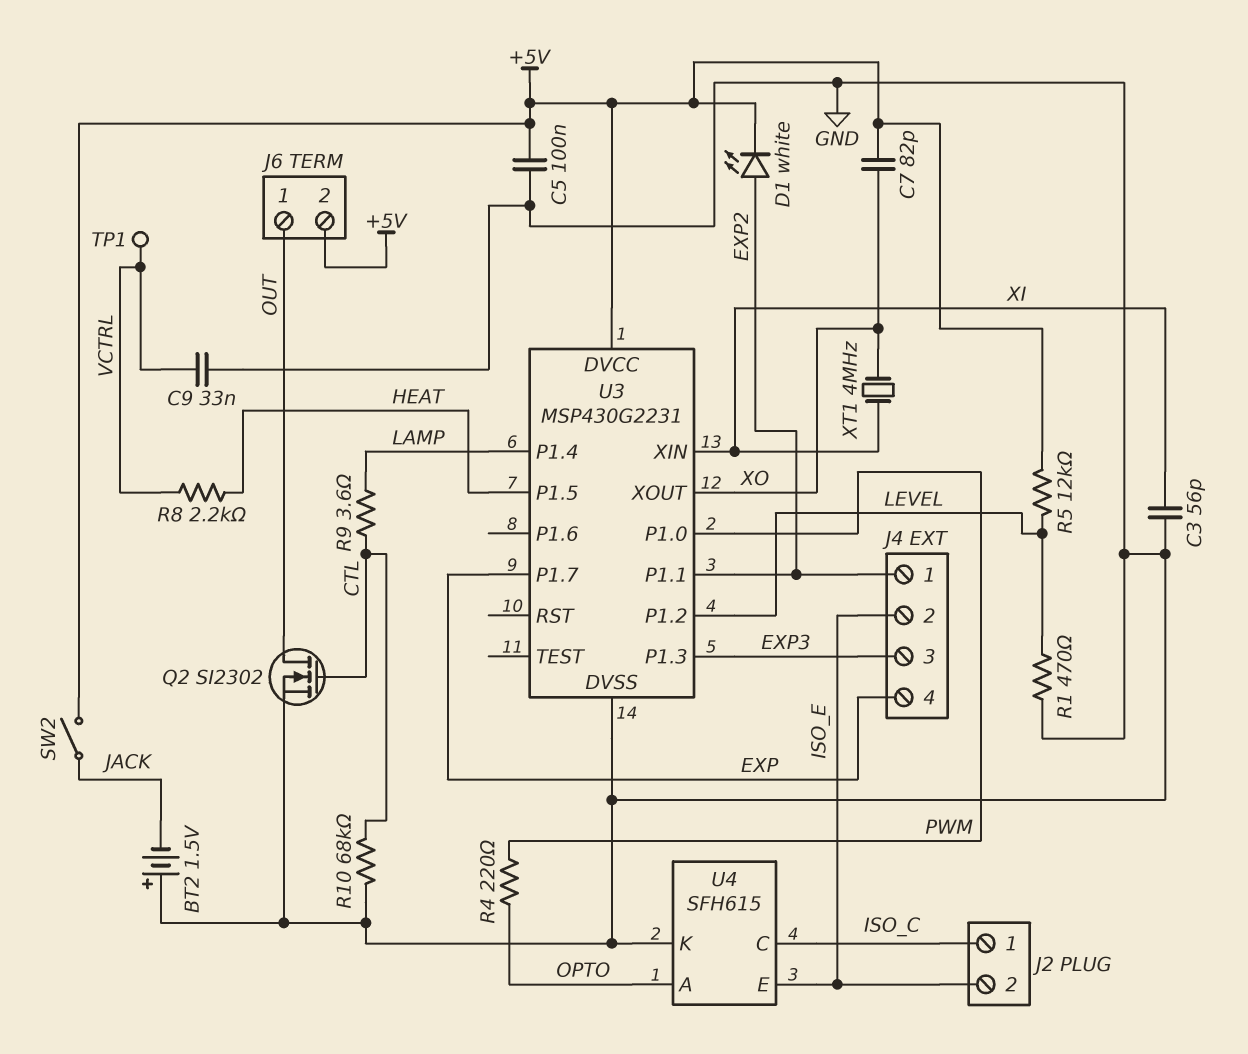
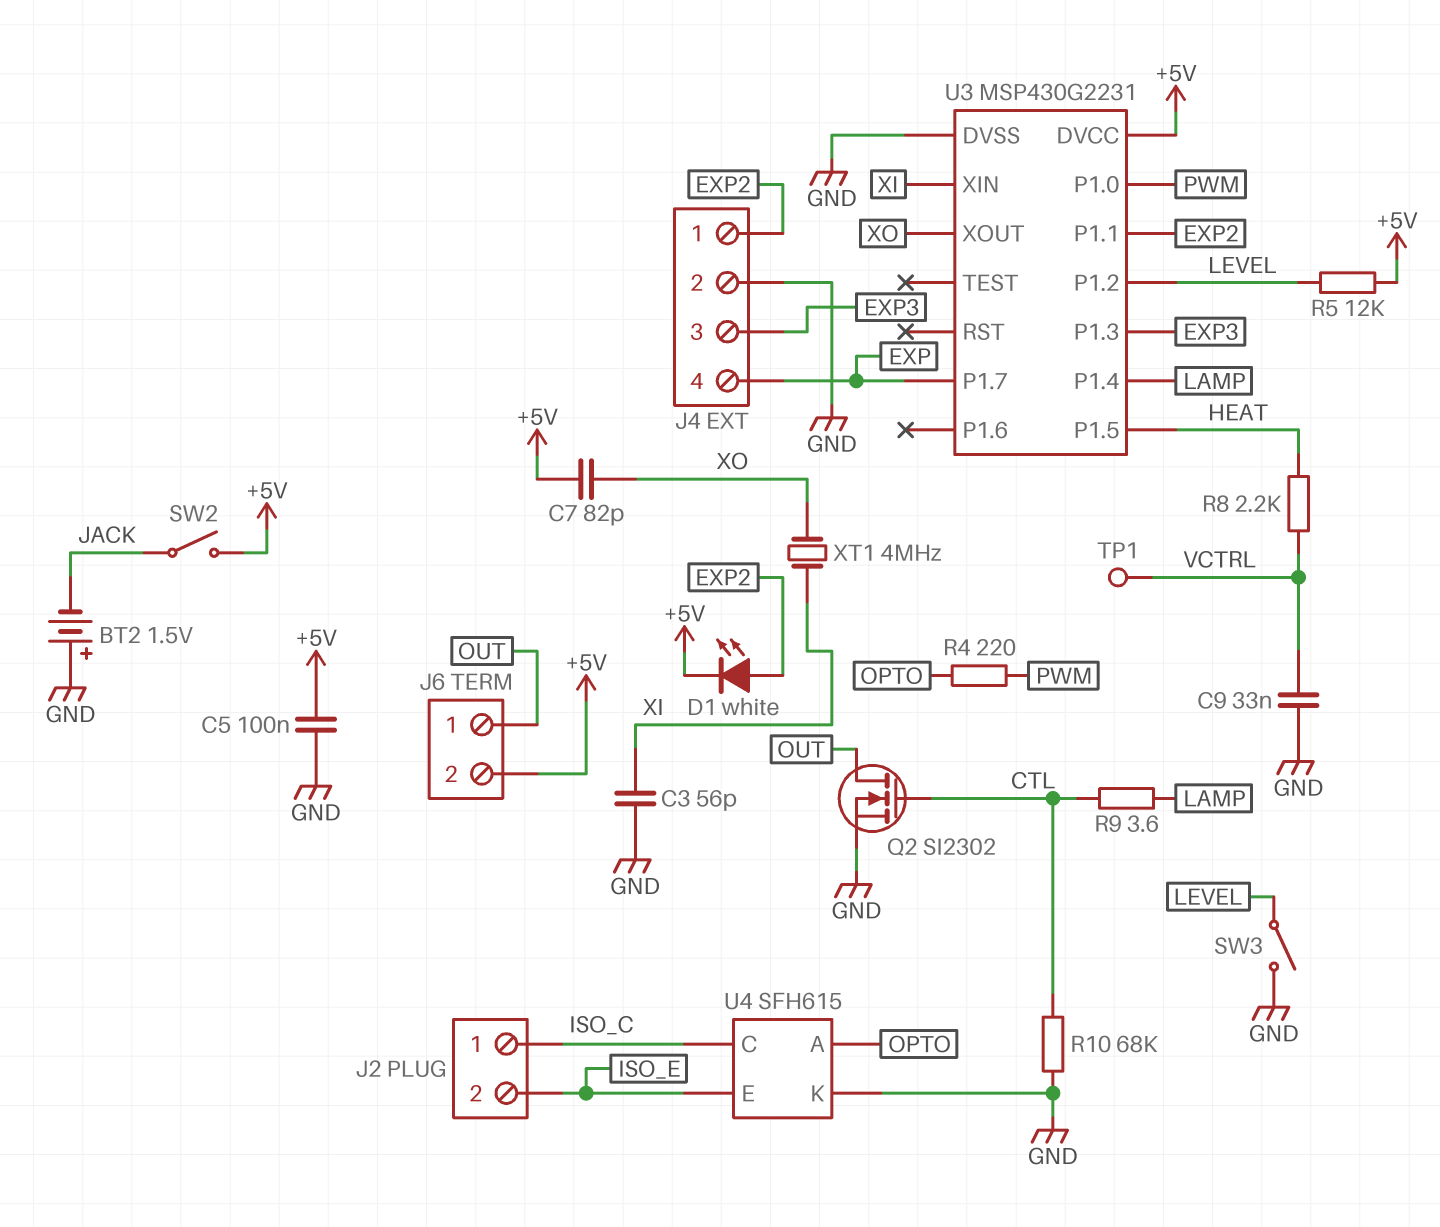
J4 pin 2: ISO_E -> GND
R1: 470 (GND, LEVEL) -> none
SW3: none -> switch (GND, LEVEL)

